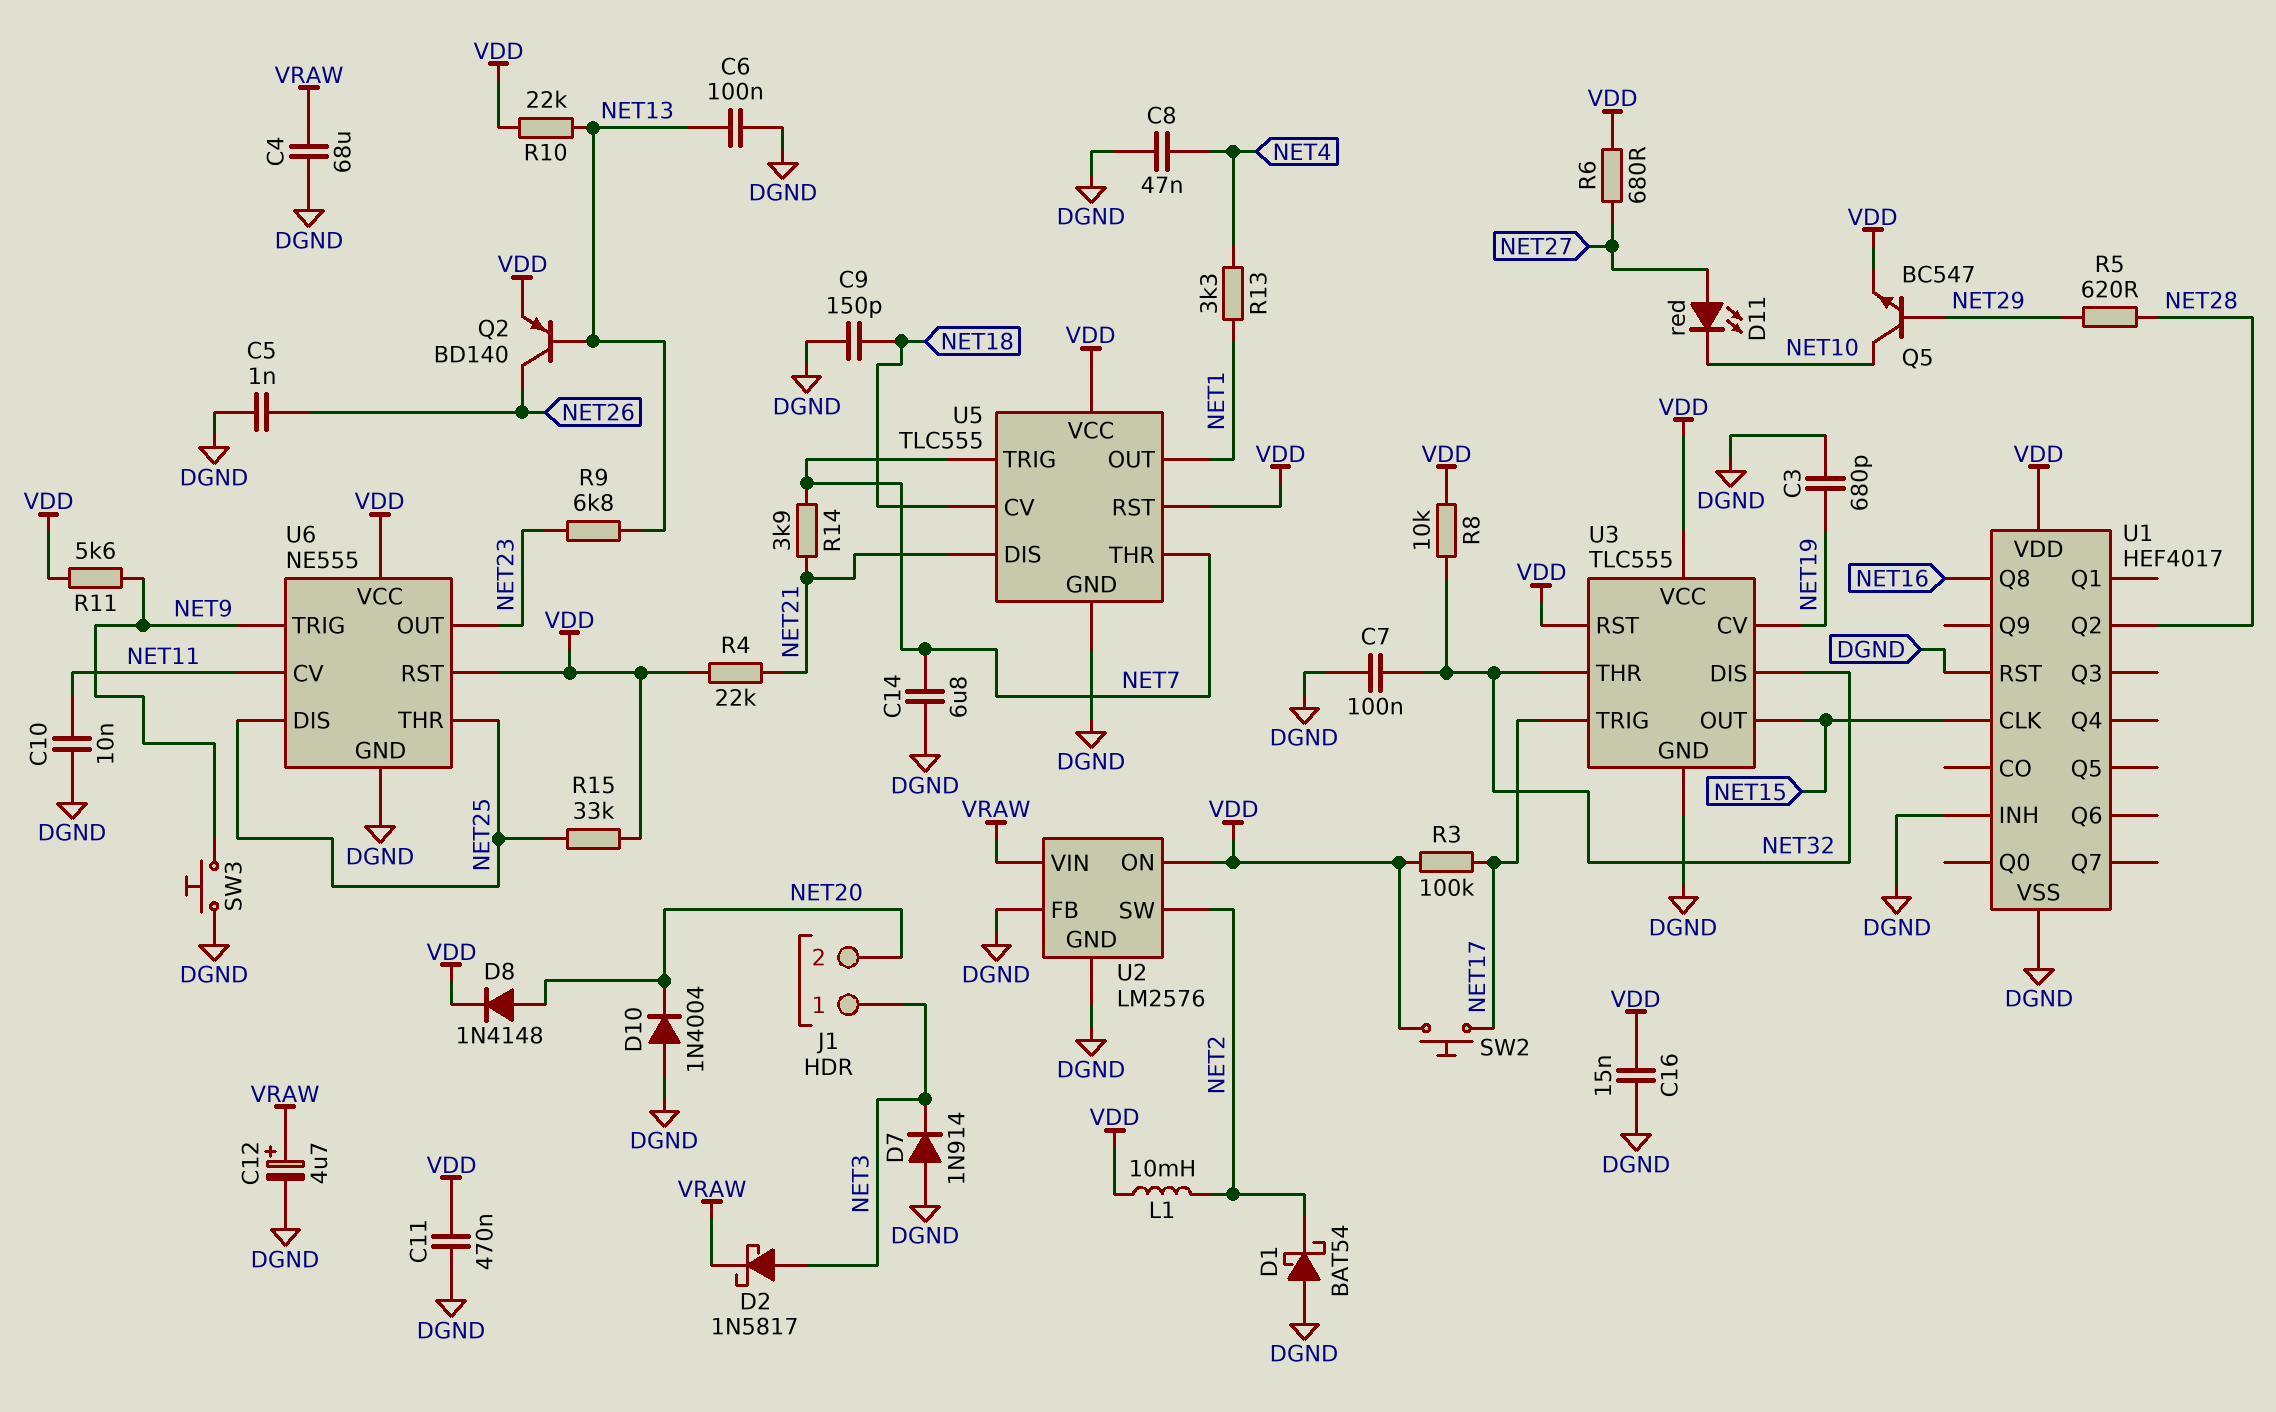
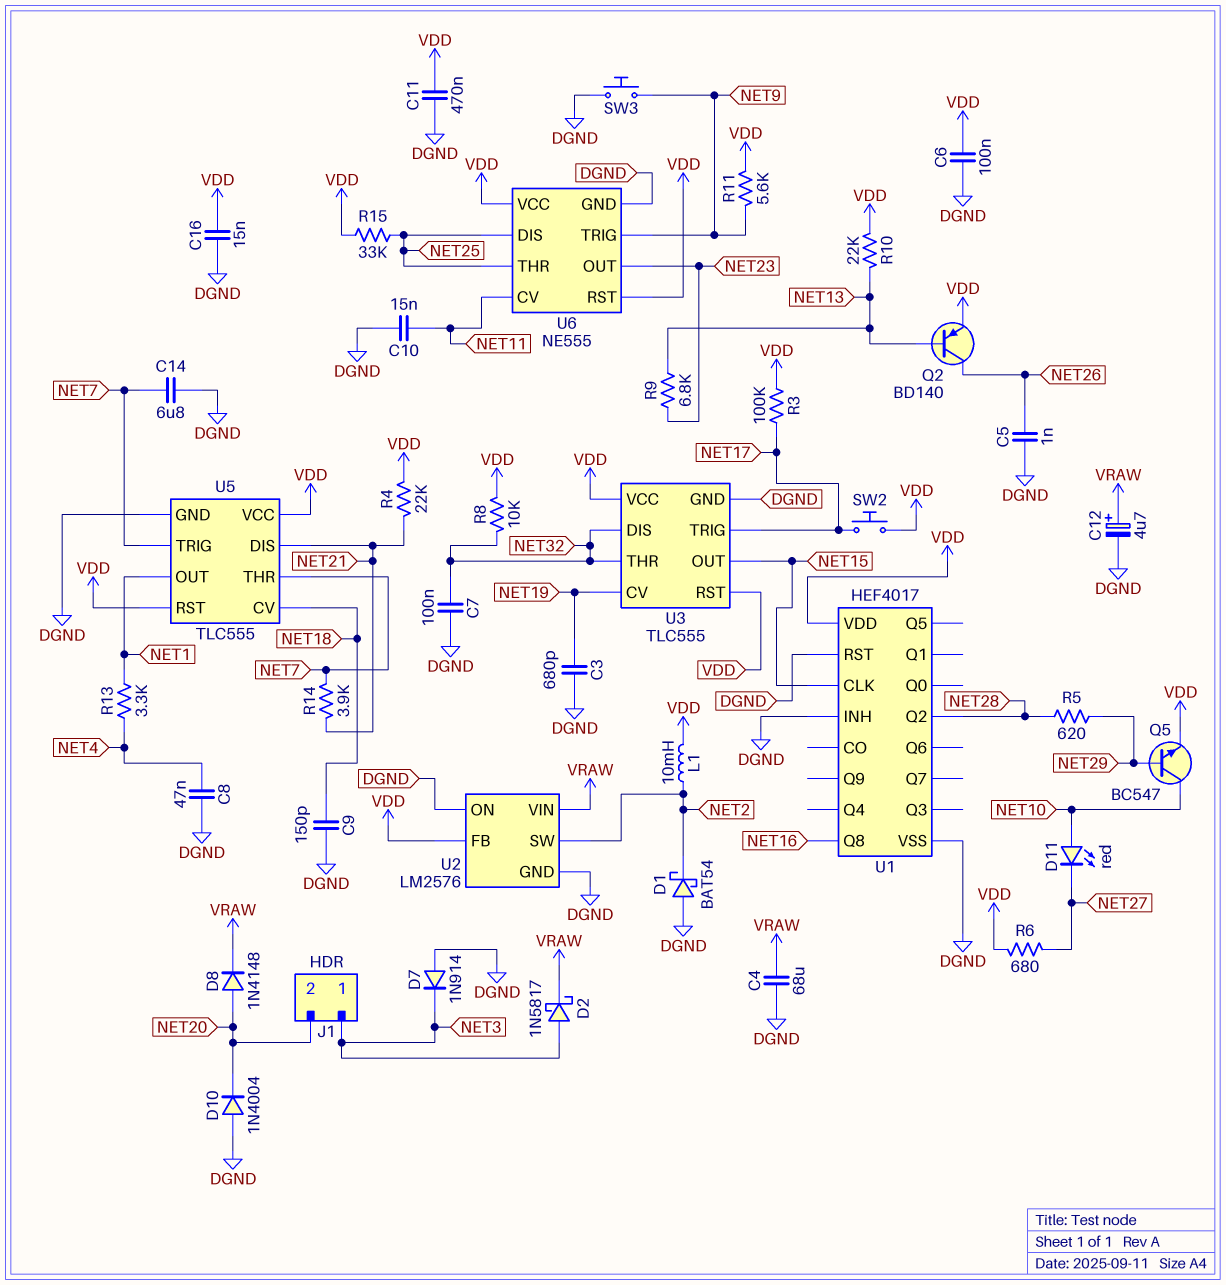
C6: 100nF (DGND, NET13) -> 100nF (DGND, VDD)
C10: 10nF (DGND, NET11) -> 15nF (DGND, NET11)
D8: diode 1N4148 (A NET20, K VDD) -> diode 1N4148 (A NET20, K VRAW)
D11: LED red (A NET27, K NET10) -> LED red (A NET10, K NET27)
U2 pin FB: DGND -> VDD
U2 pin ON: VDD -> DGND

